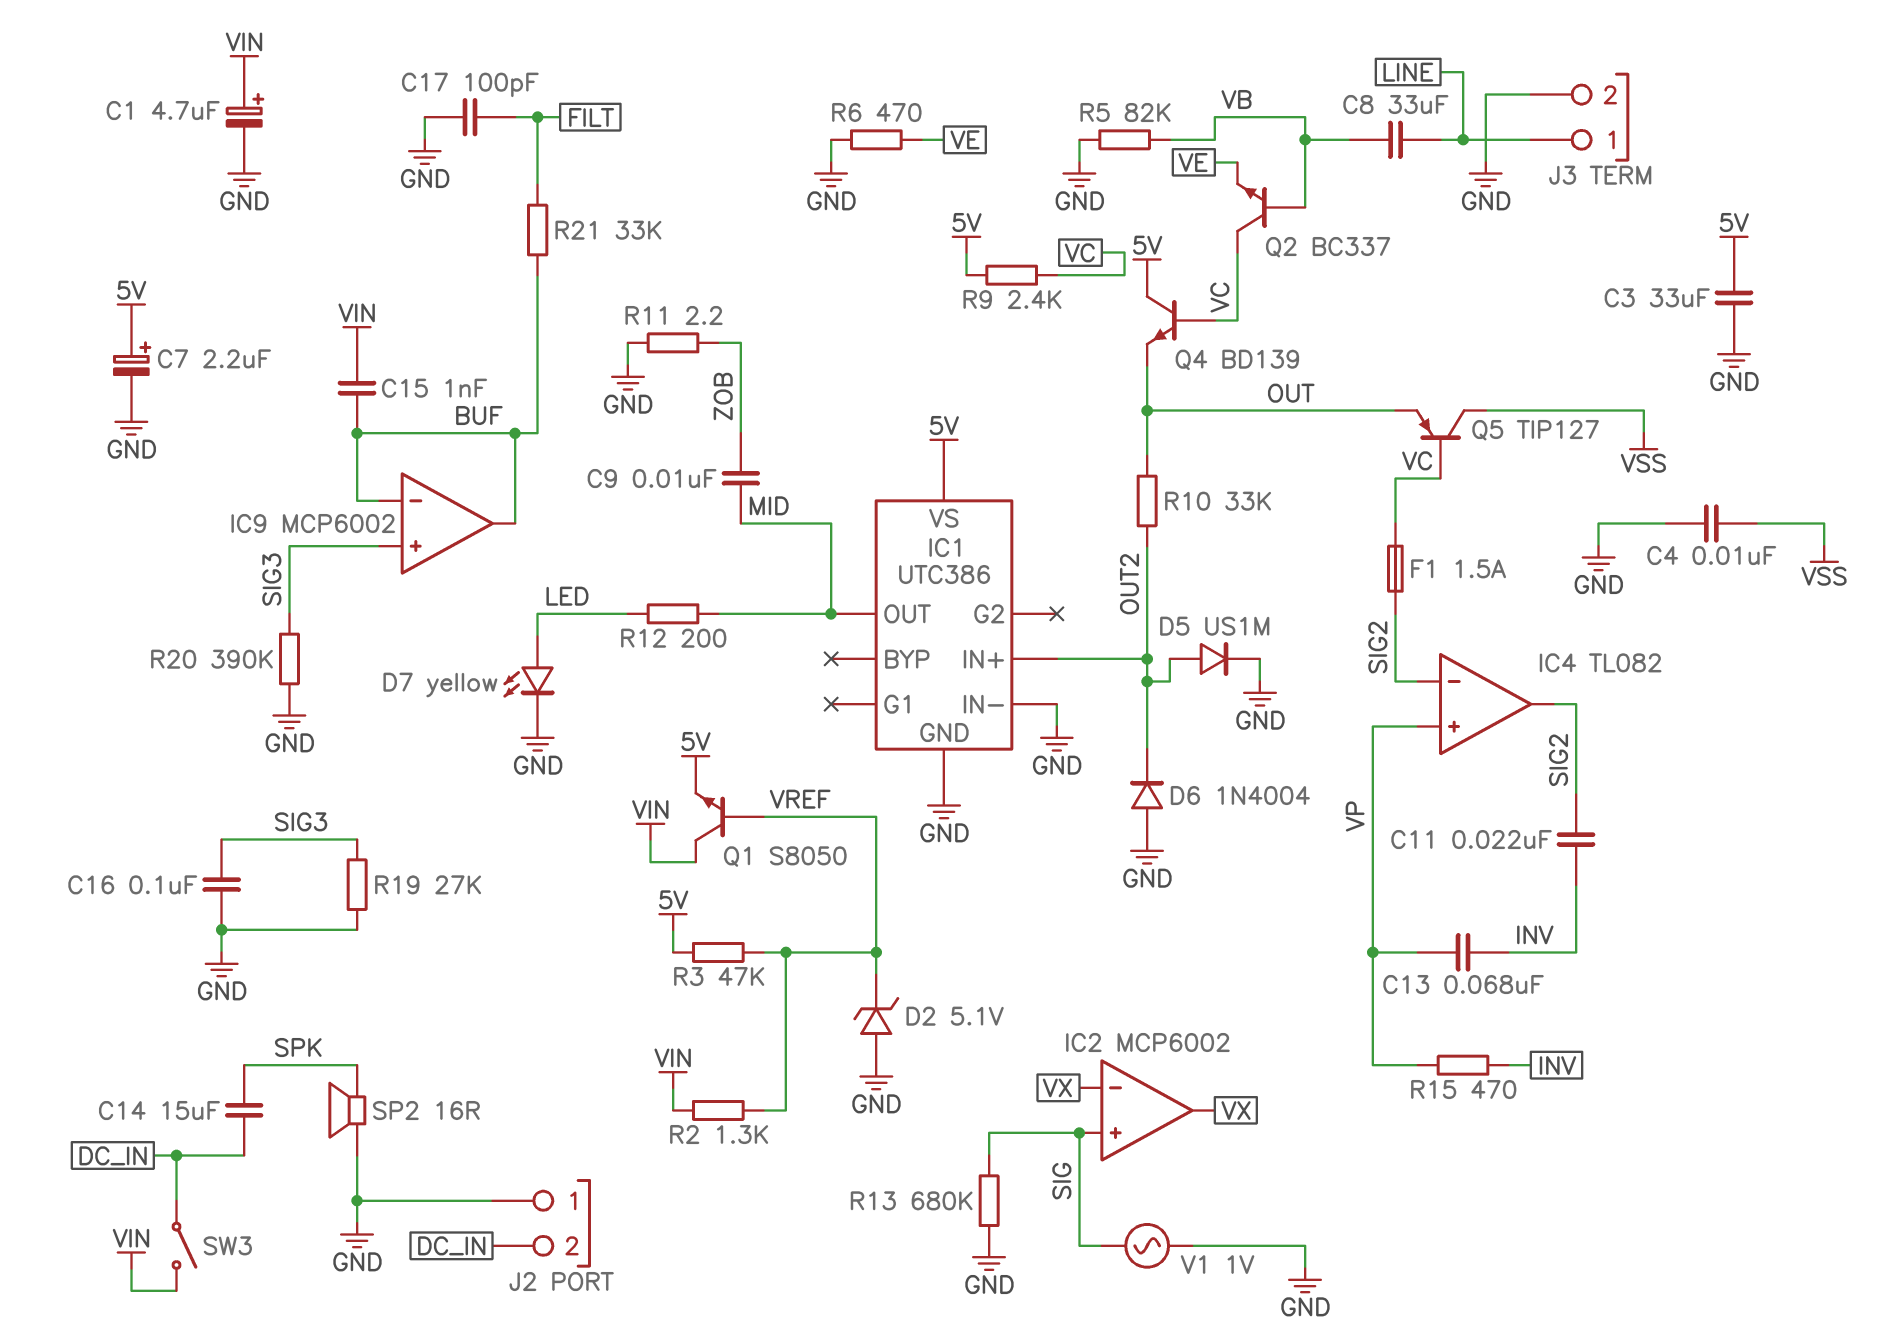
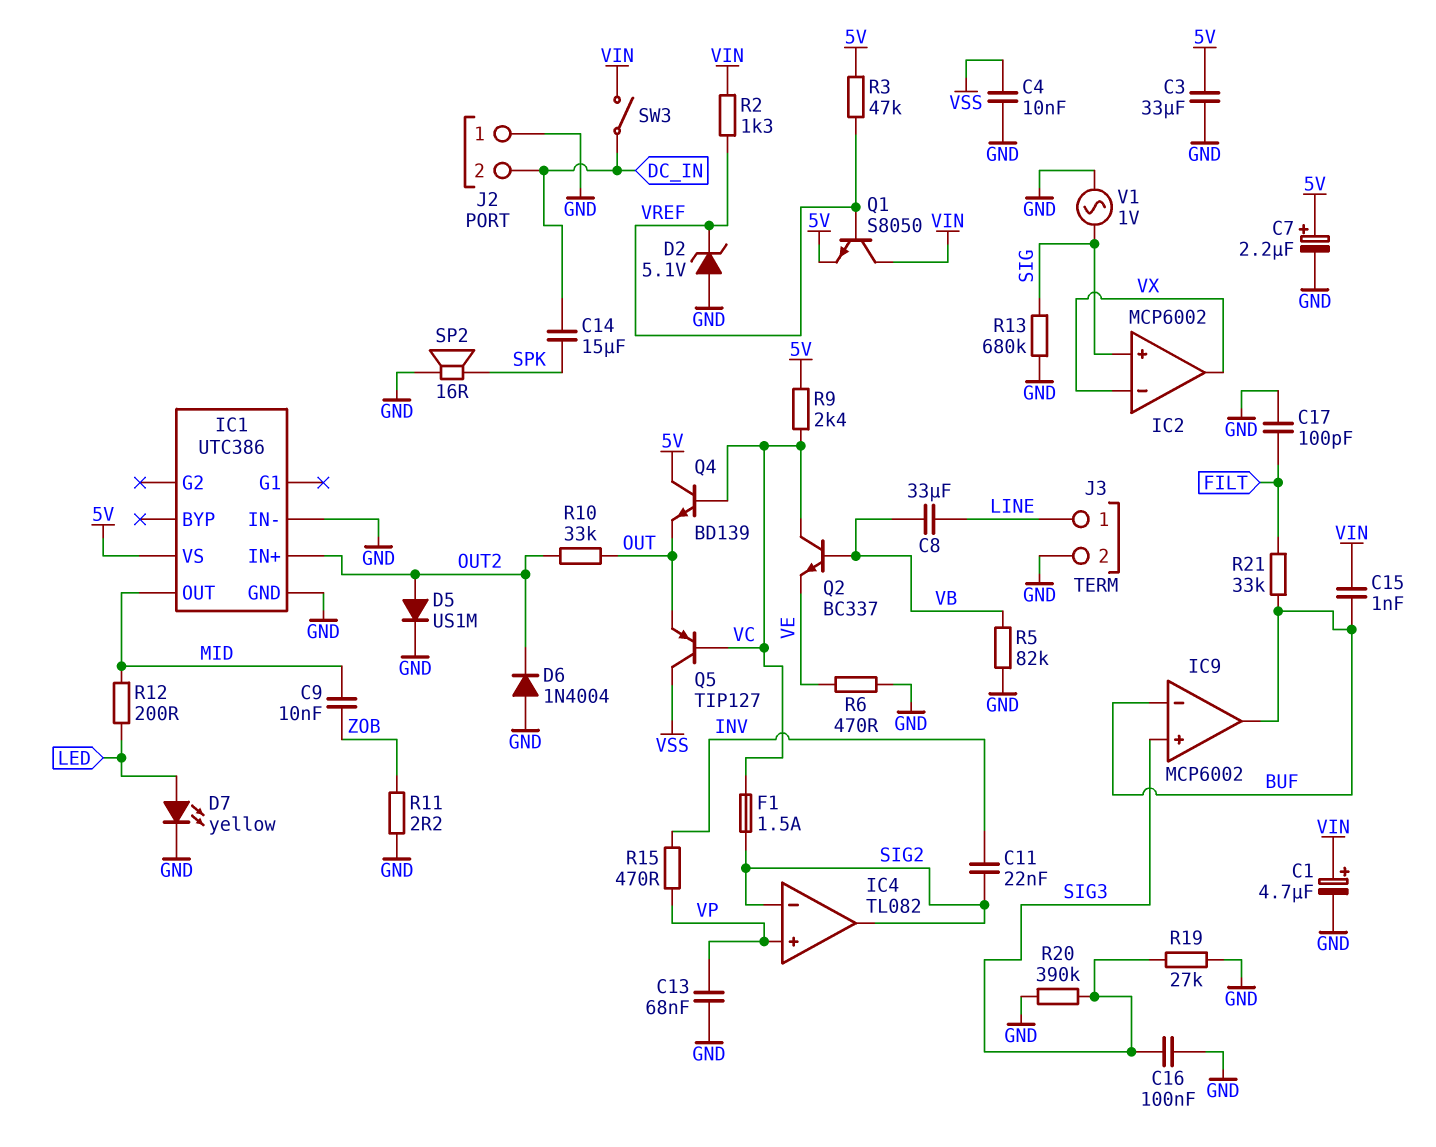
C13: 68nF (INV, VP) -> 68nF (GND, VP)

